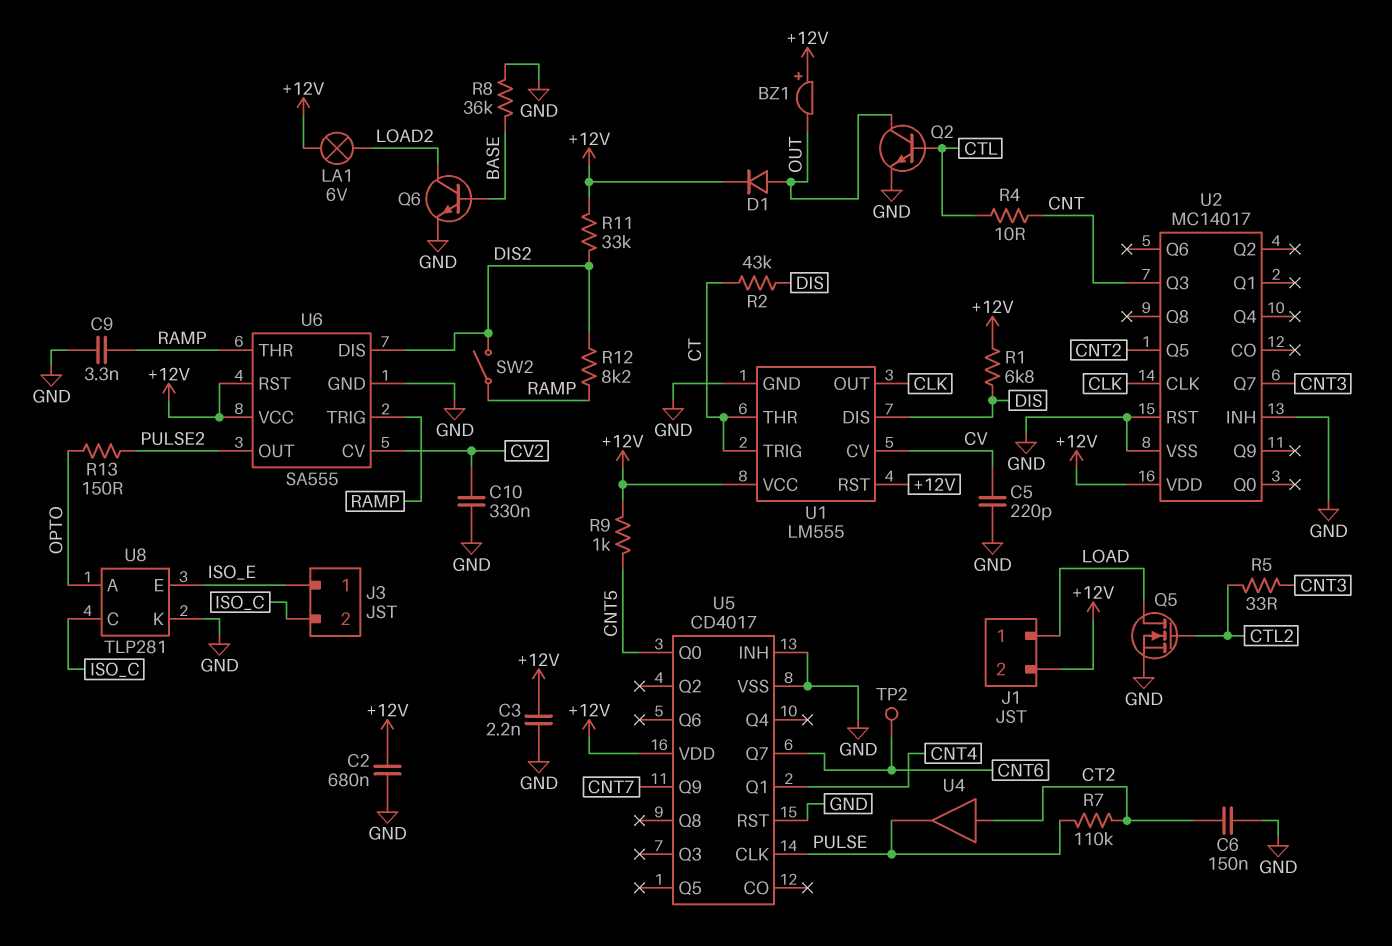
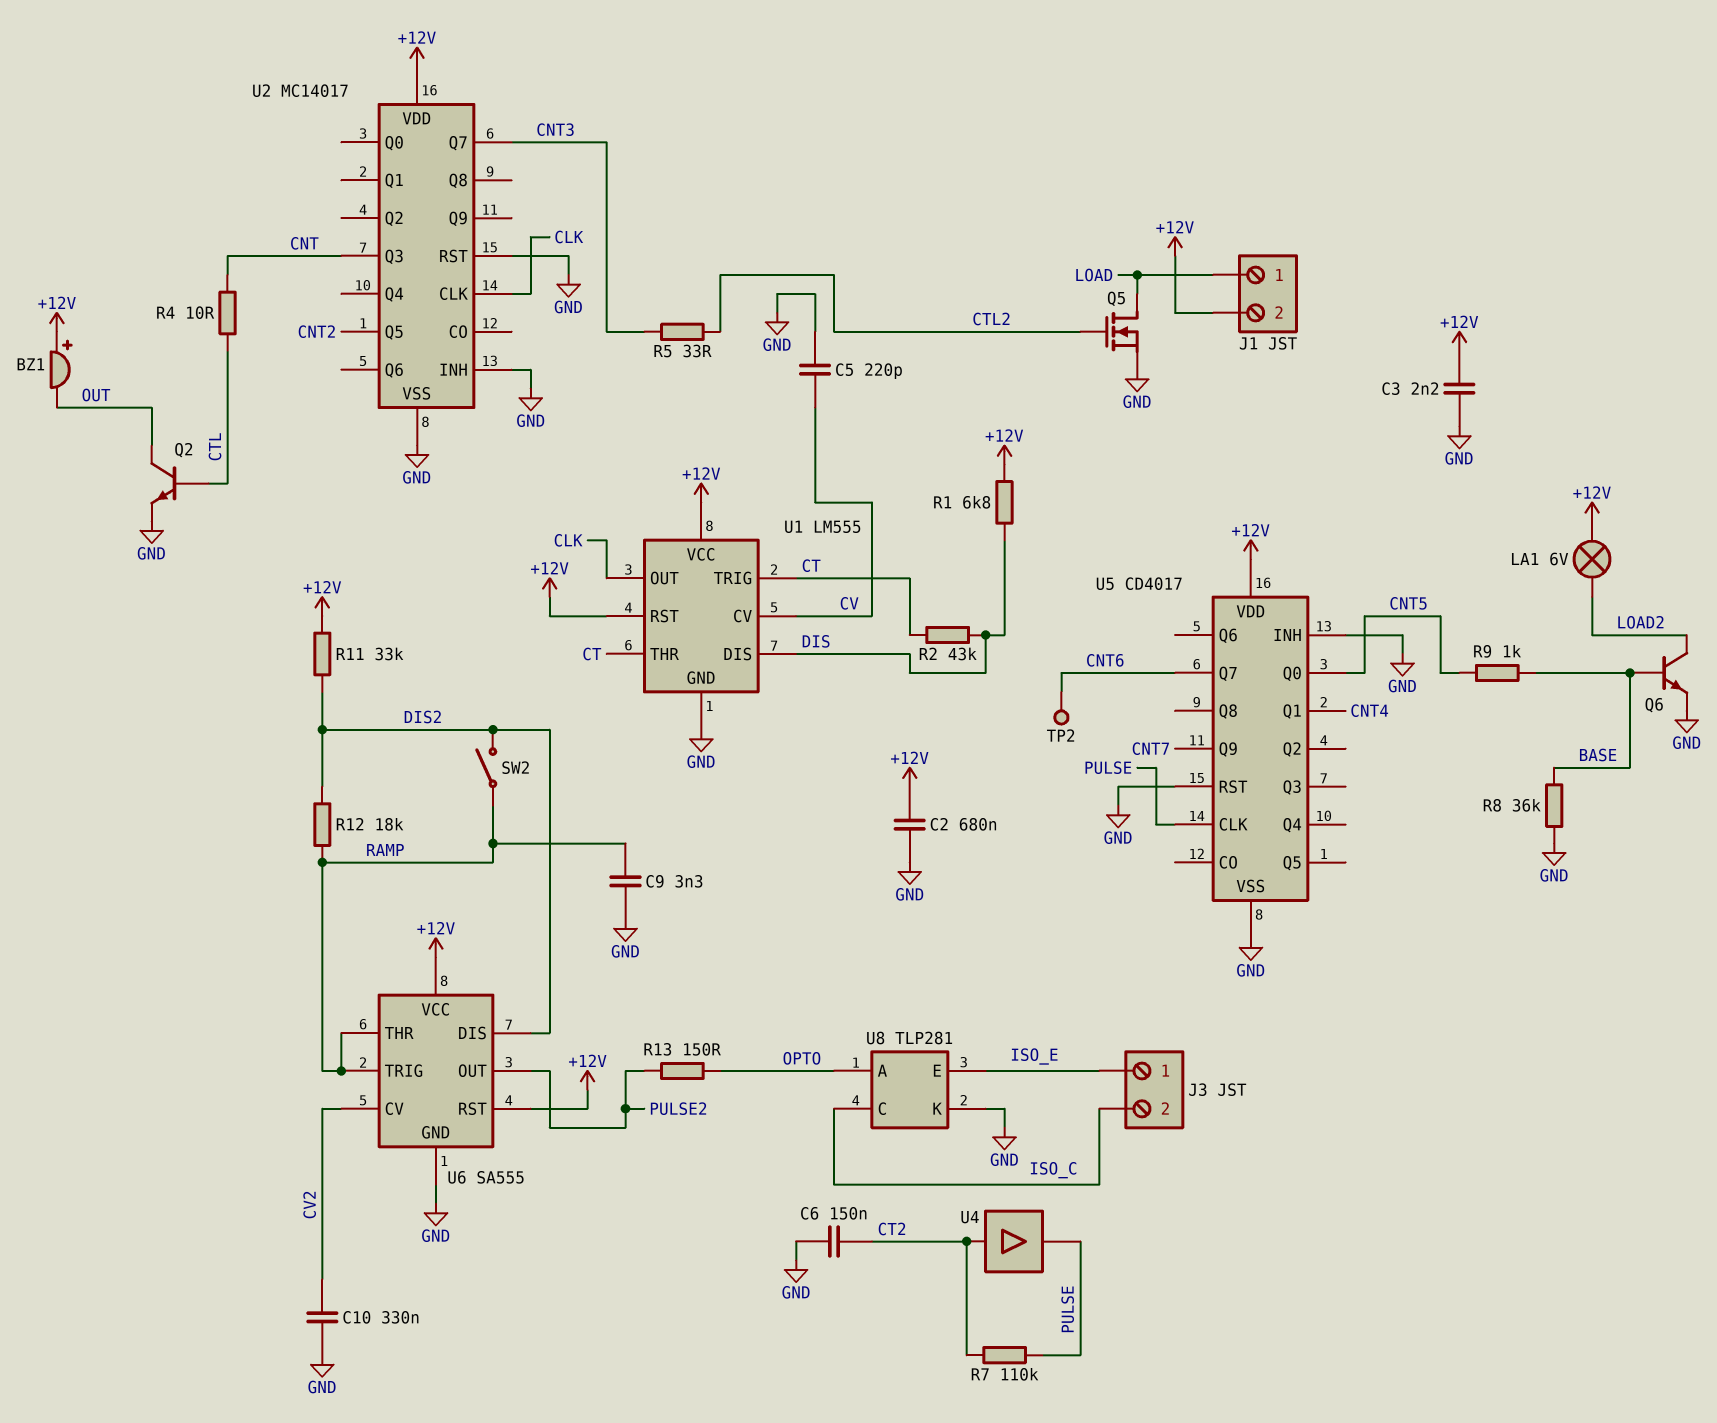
D1: diode (A OUT, K +12V) -> none
R9: 1k (+12V, CNT5) -> 1k (BASE, CNT5)
R12: 8.2k (DIS2, RAMP) -> 18k (DIS2, RAMP)

